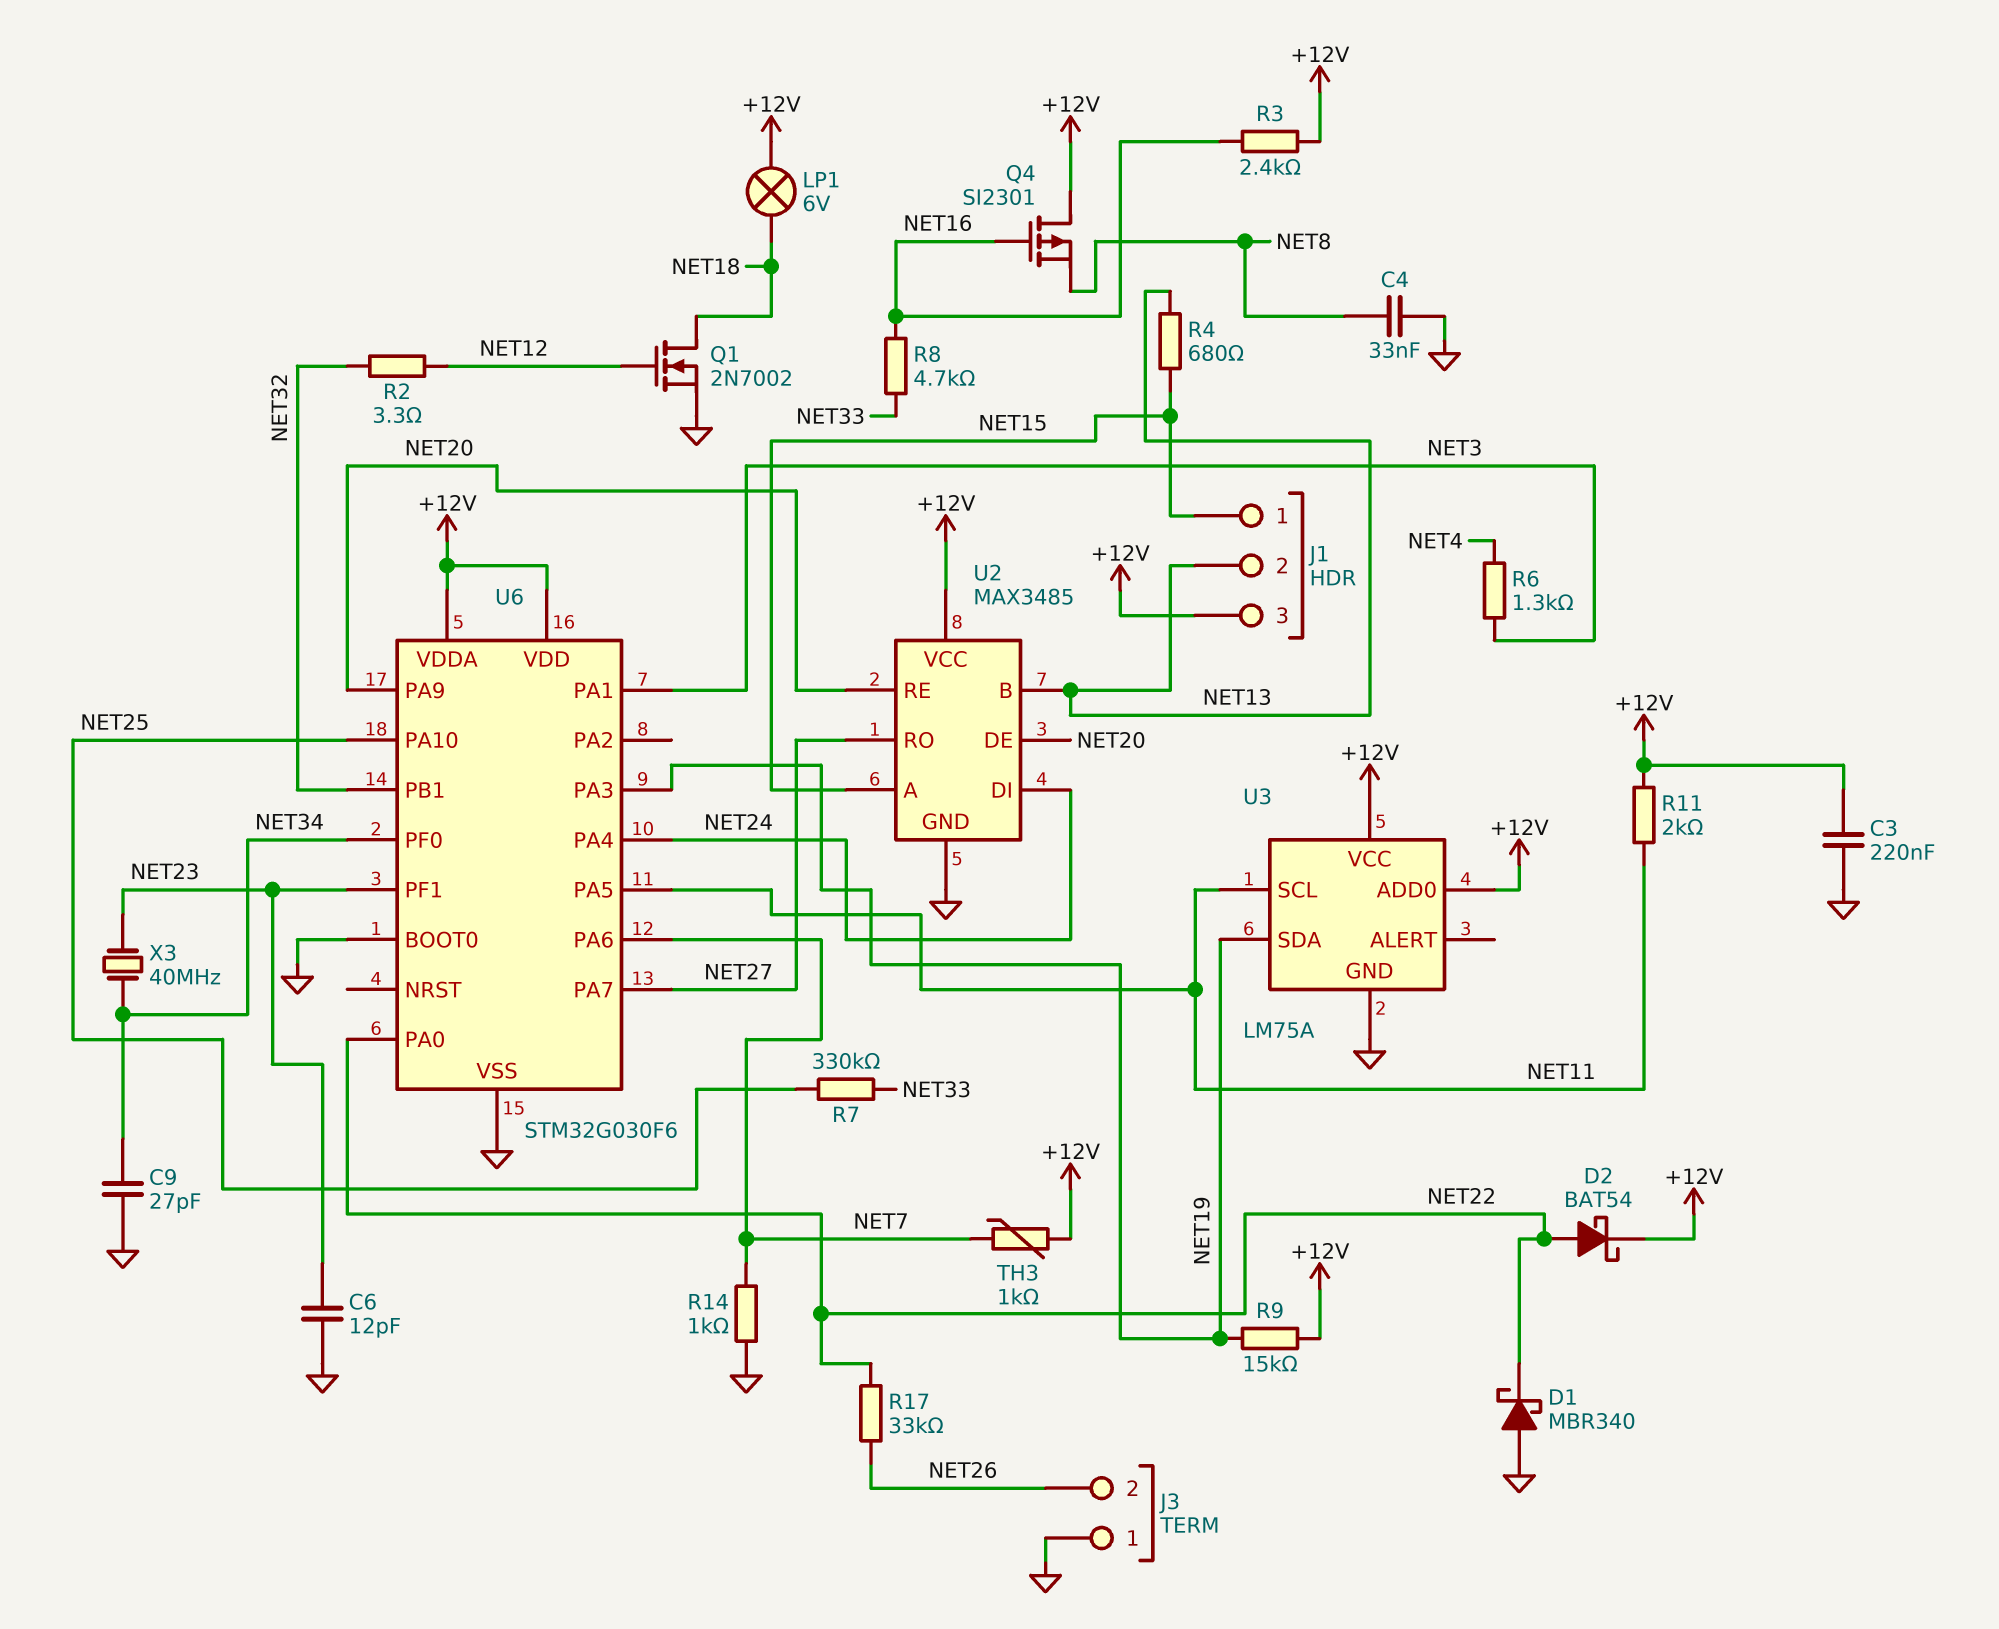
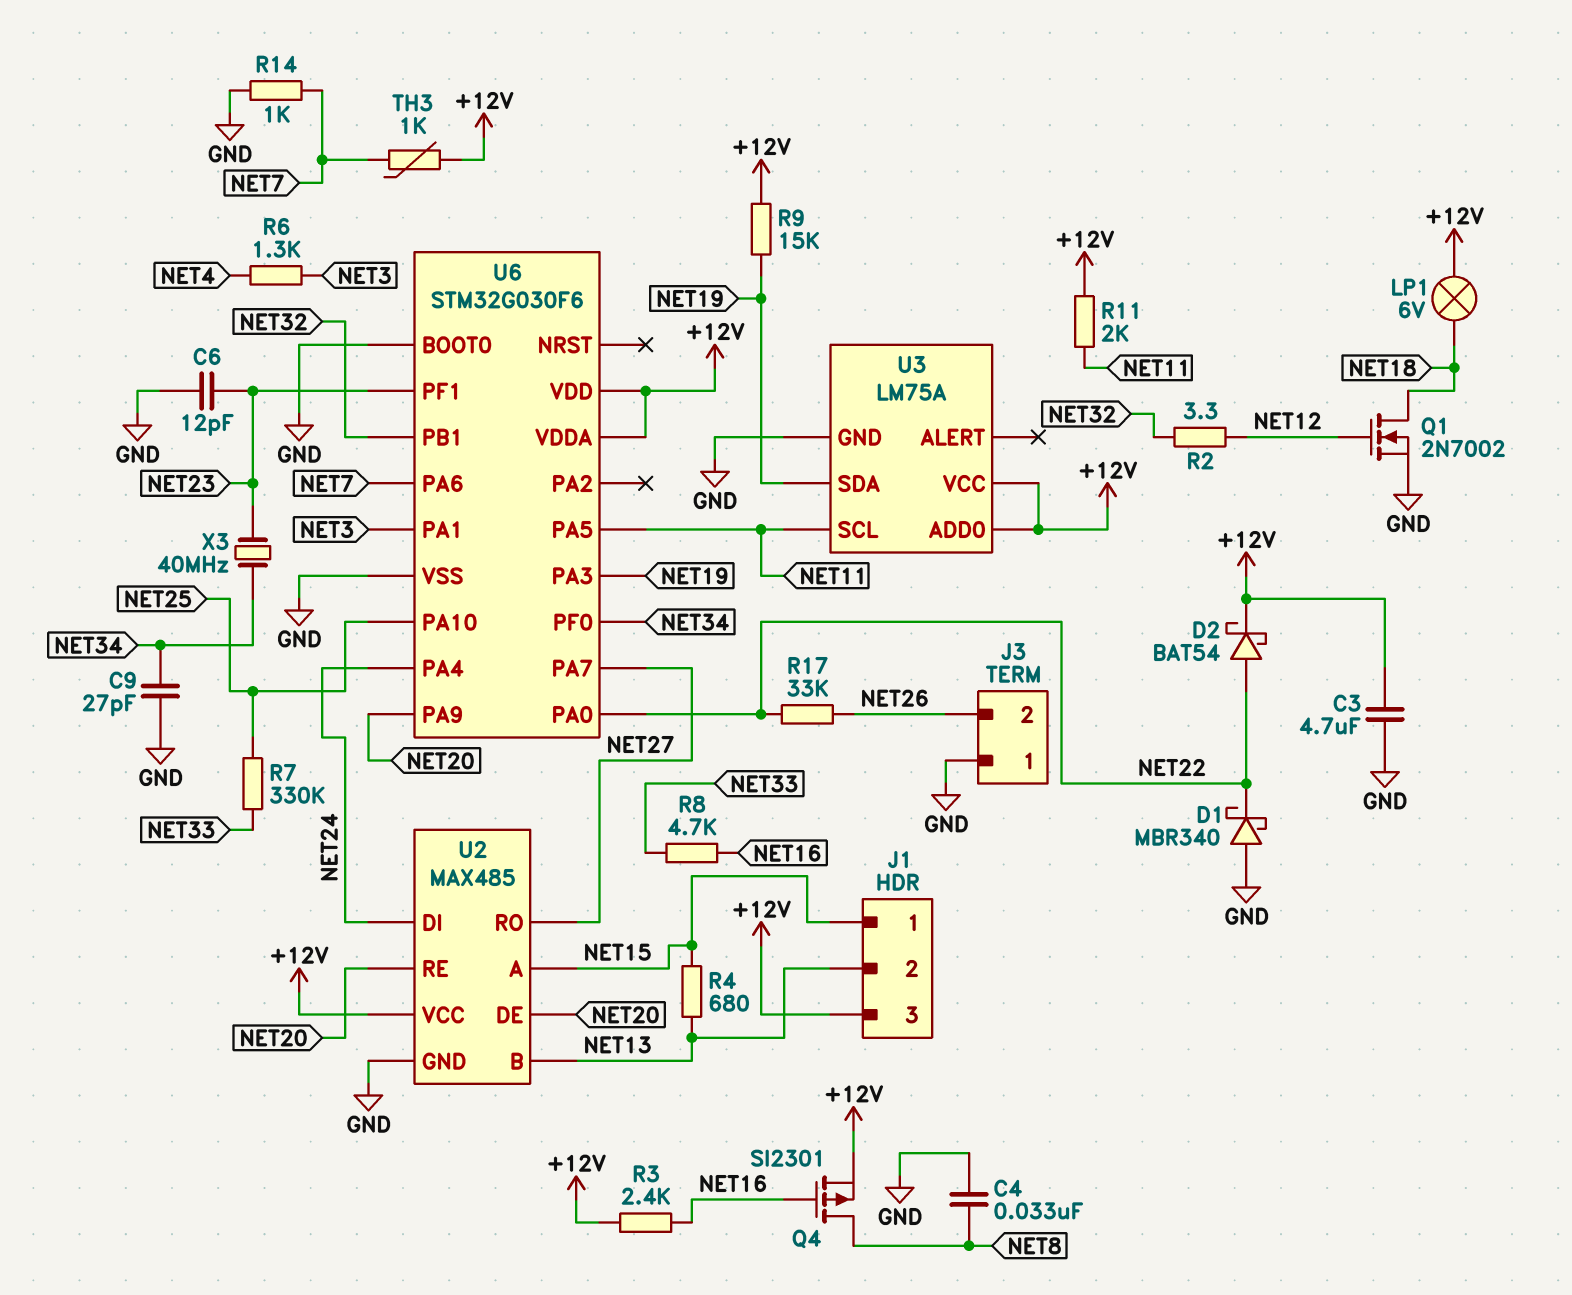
C3: 220nF (+12V, GND) -> 4.7uF (+12V, GND)
Q4: PMOS SI2301 (G NET16, D +12V, S NET8) -> PMOS SI2301 (G NET16, D NET8, S +12V)
U2: MAX3485 -> MAX485

